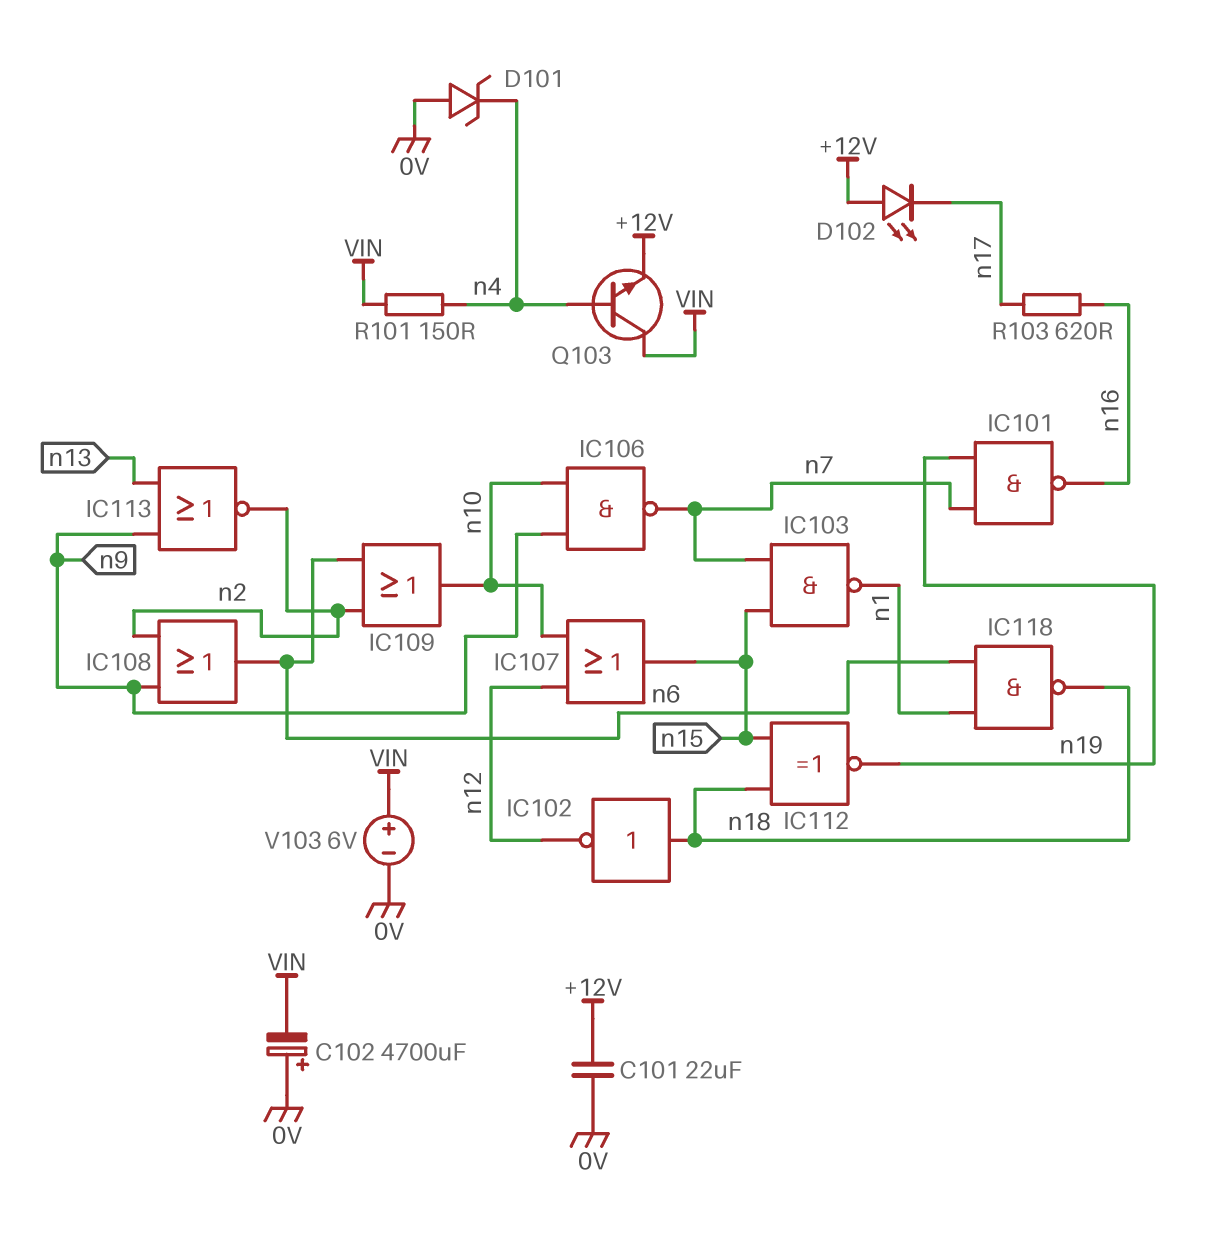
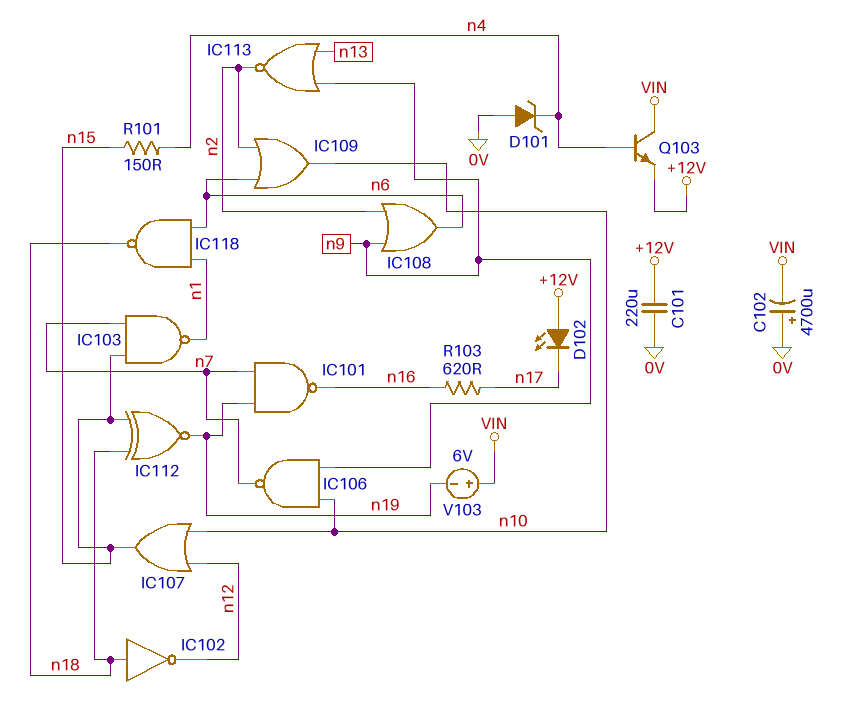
C101: 22uF (+12V, 0V) -> 220uF (+12V, 0V)
R101: 150 (VIN, n4) -> 150 (n4, n15)
V103: 6V (plus VIN, minus 0V) -> 6V (plus VIN, minus n19)

